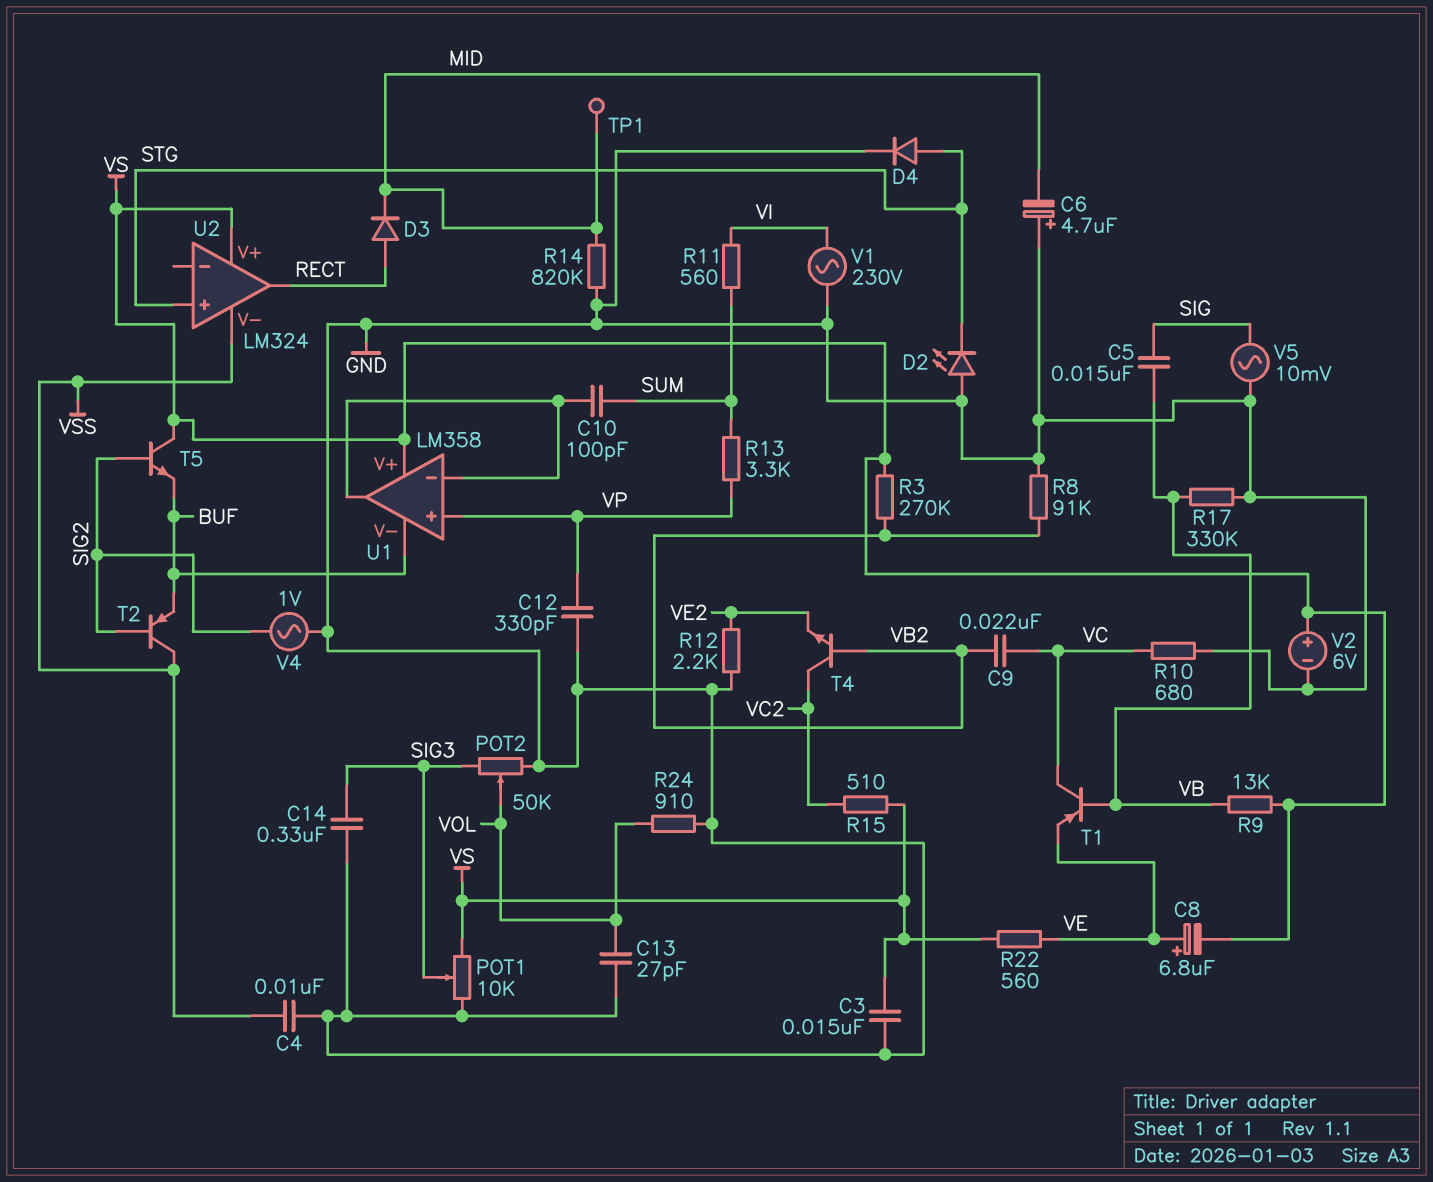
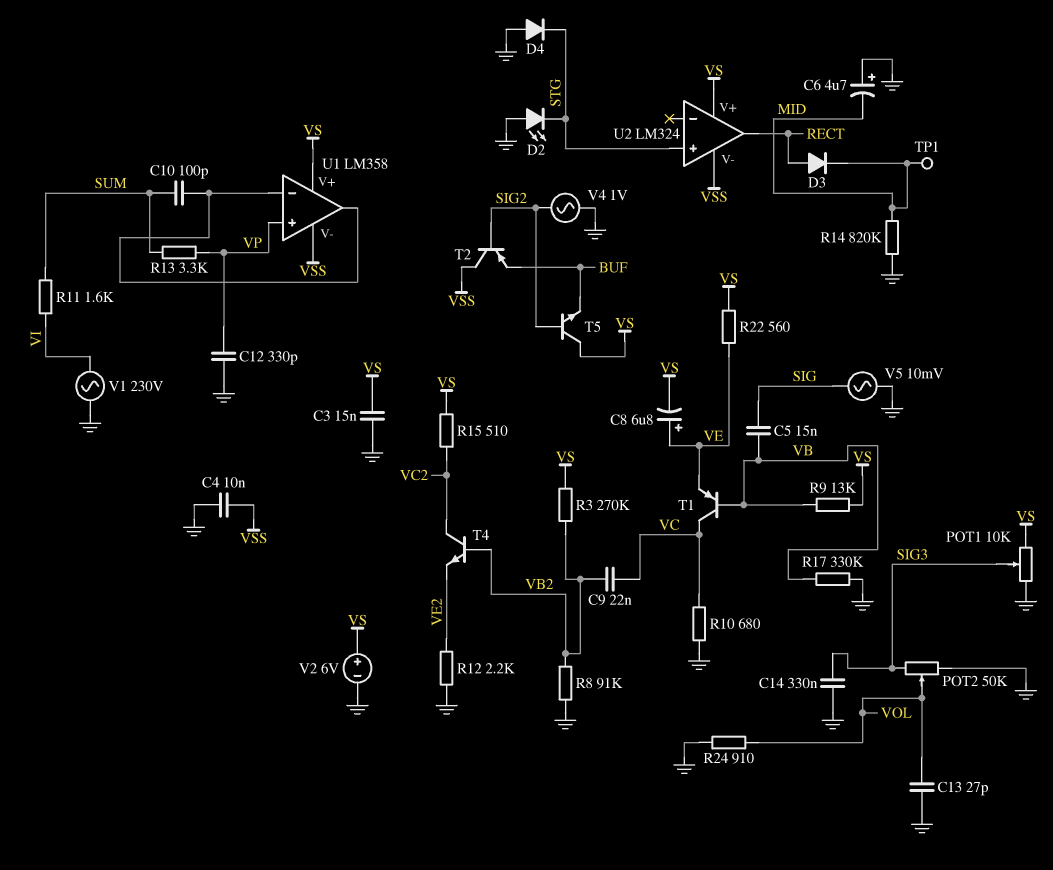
D4: diode (A STG, K GND) -> diode (A GND, K STG)
R11: 560 (SUM, VI) -> 1.6k (SUM, VI)
U1 pin V-: BUF -> VSS

